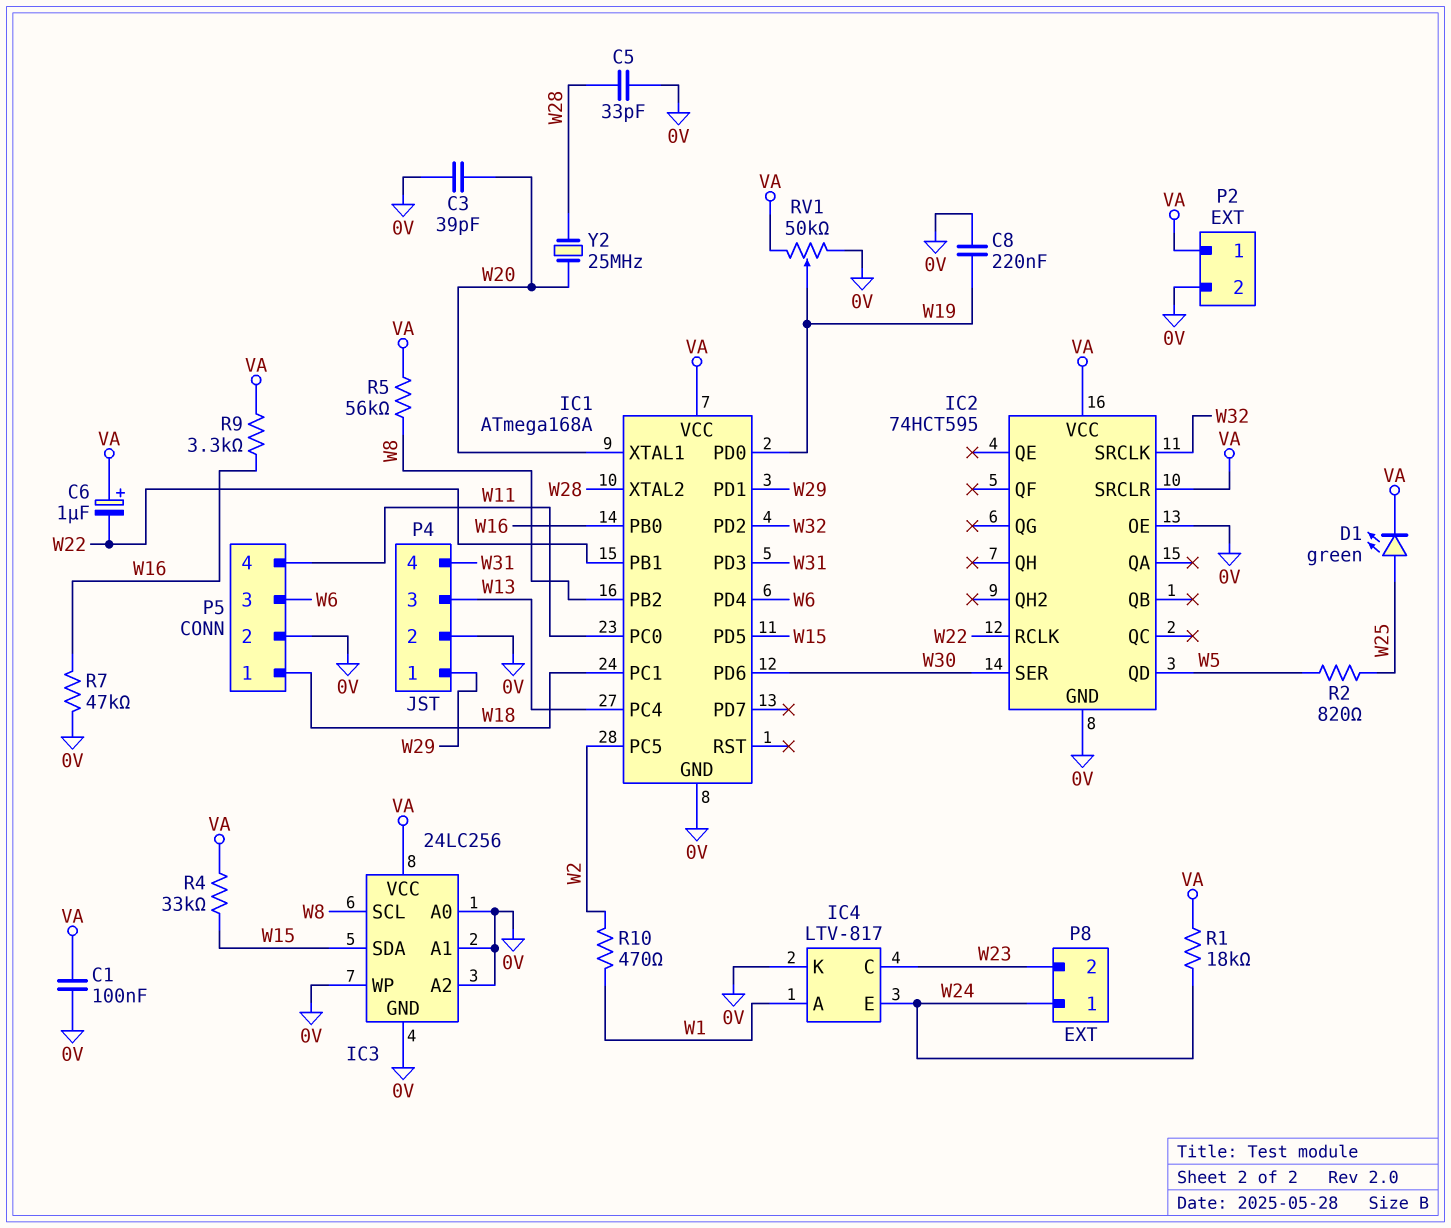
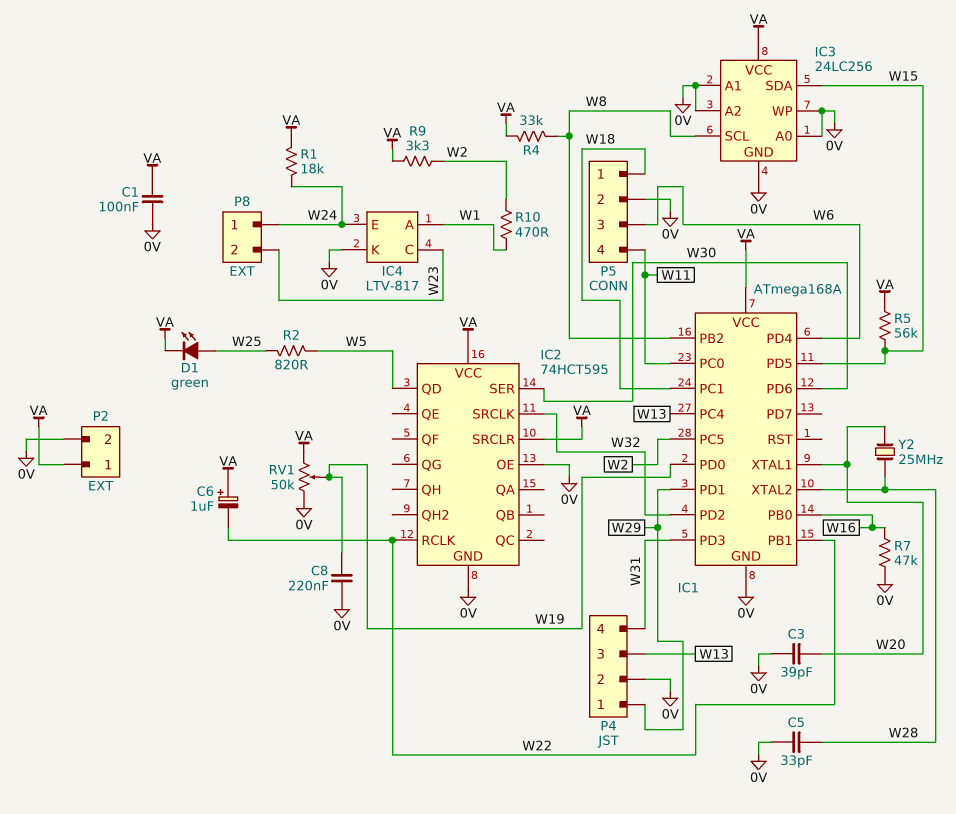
R4: 33k (VA, W15) -> 33k (VA, W8)
R5: 56k (VA, W8) -> 56k (VA, W15)
R9: 3.3k (VA, W16) -> 3.3k (VA, W2)

